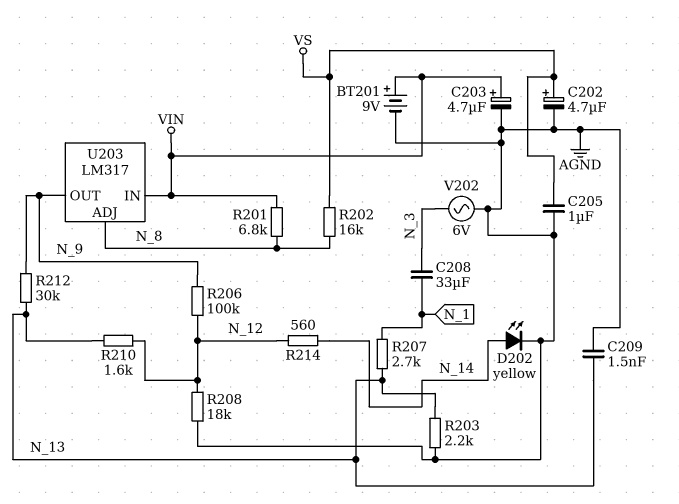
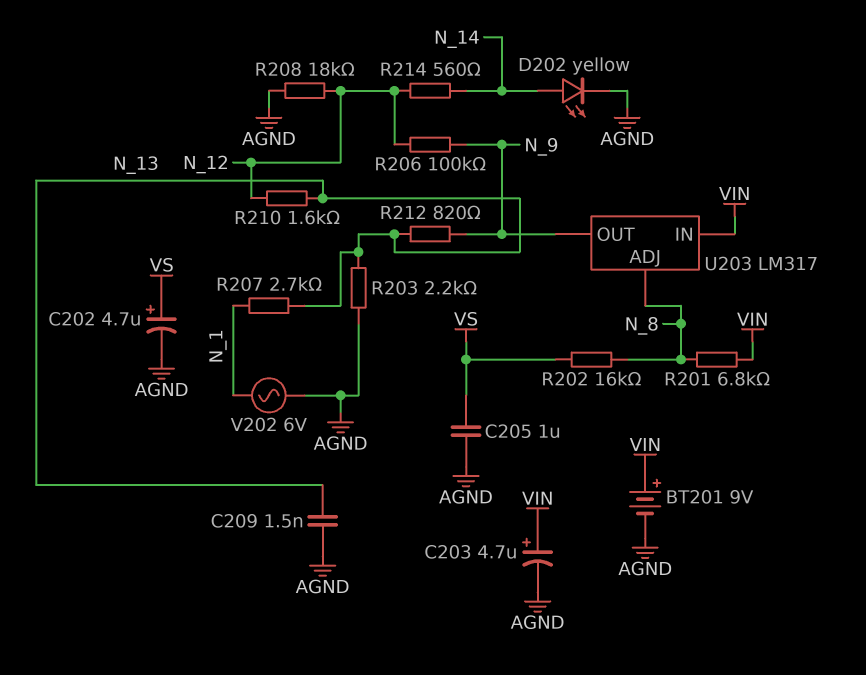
C208: 33uF (N_1, N_3) -> none
R212: 30k (N_9, N_13) -> 820 (N_9, N_13)
V202: AC 6V (AGND, N_3) -> AC 6V (AGND, N_1)

